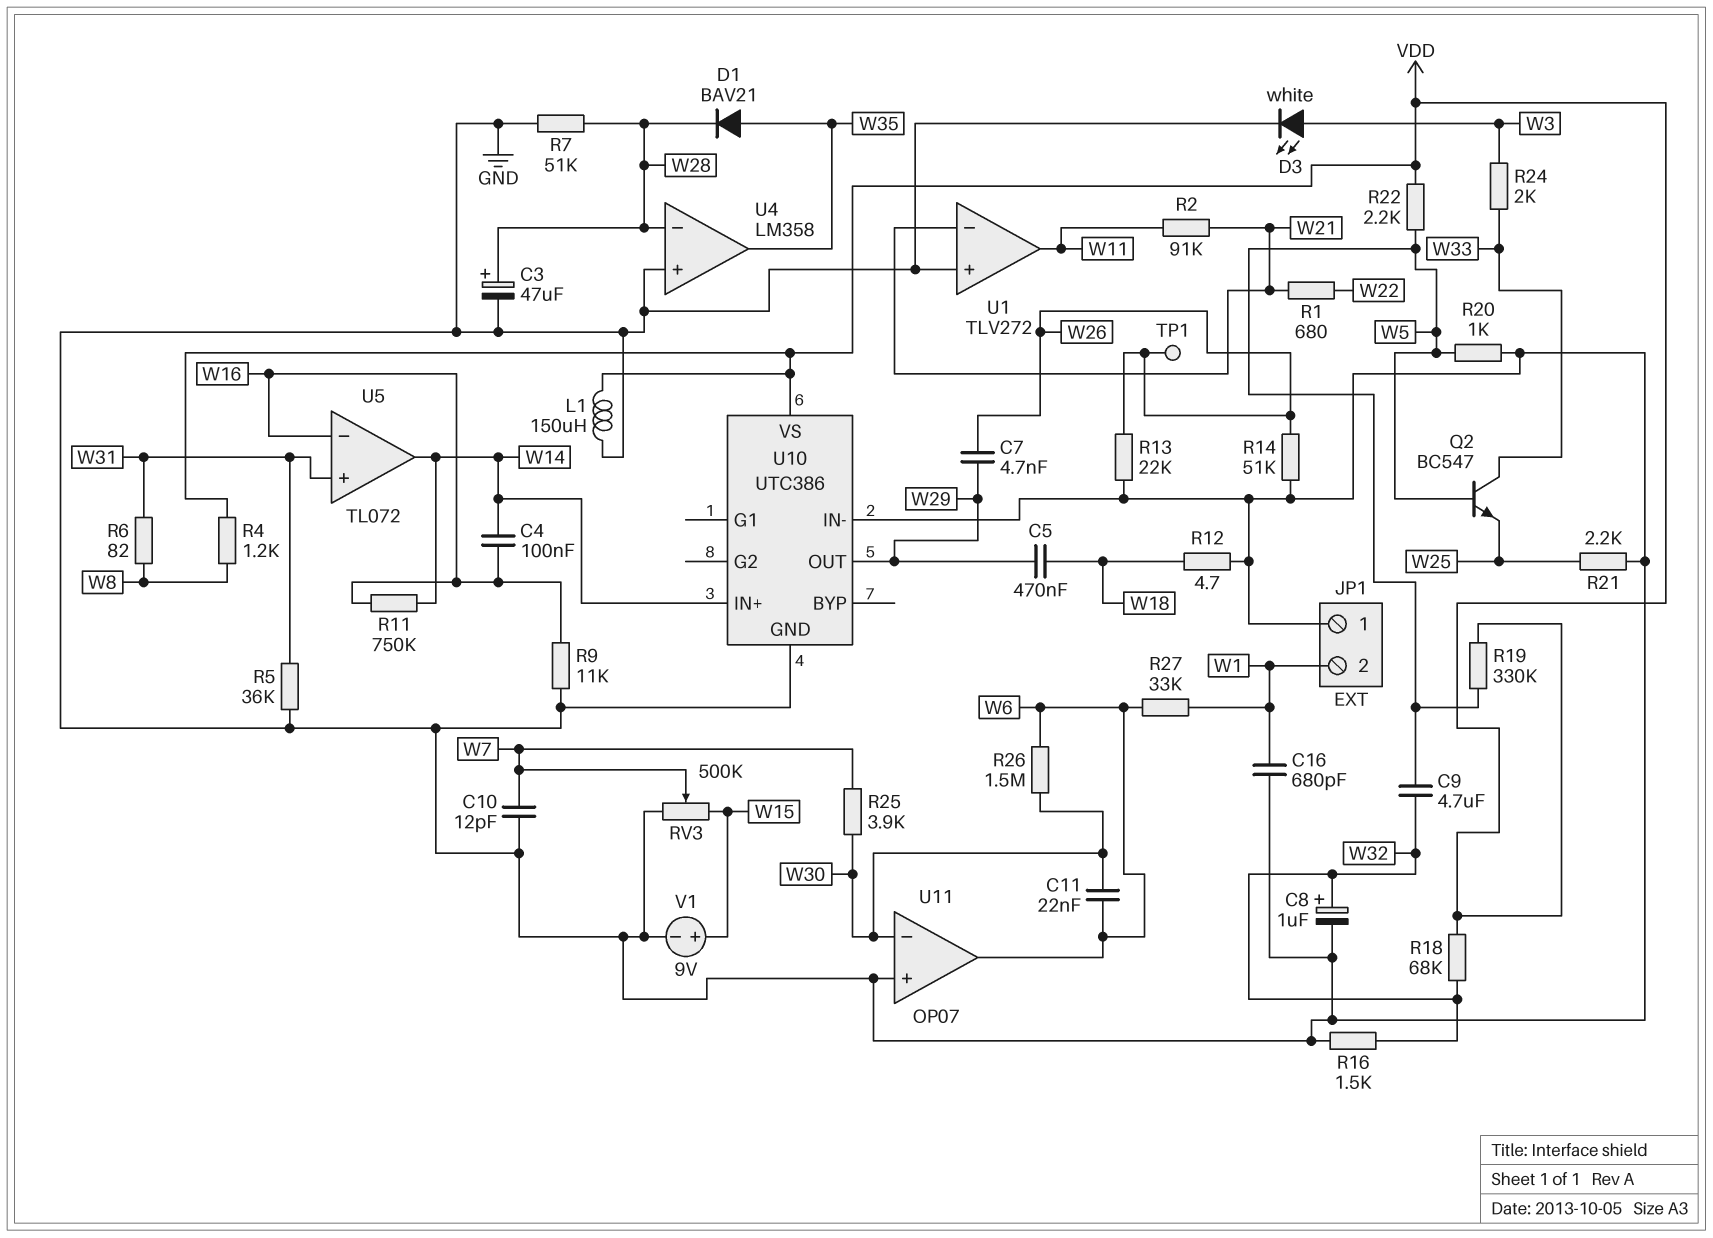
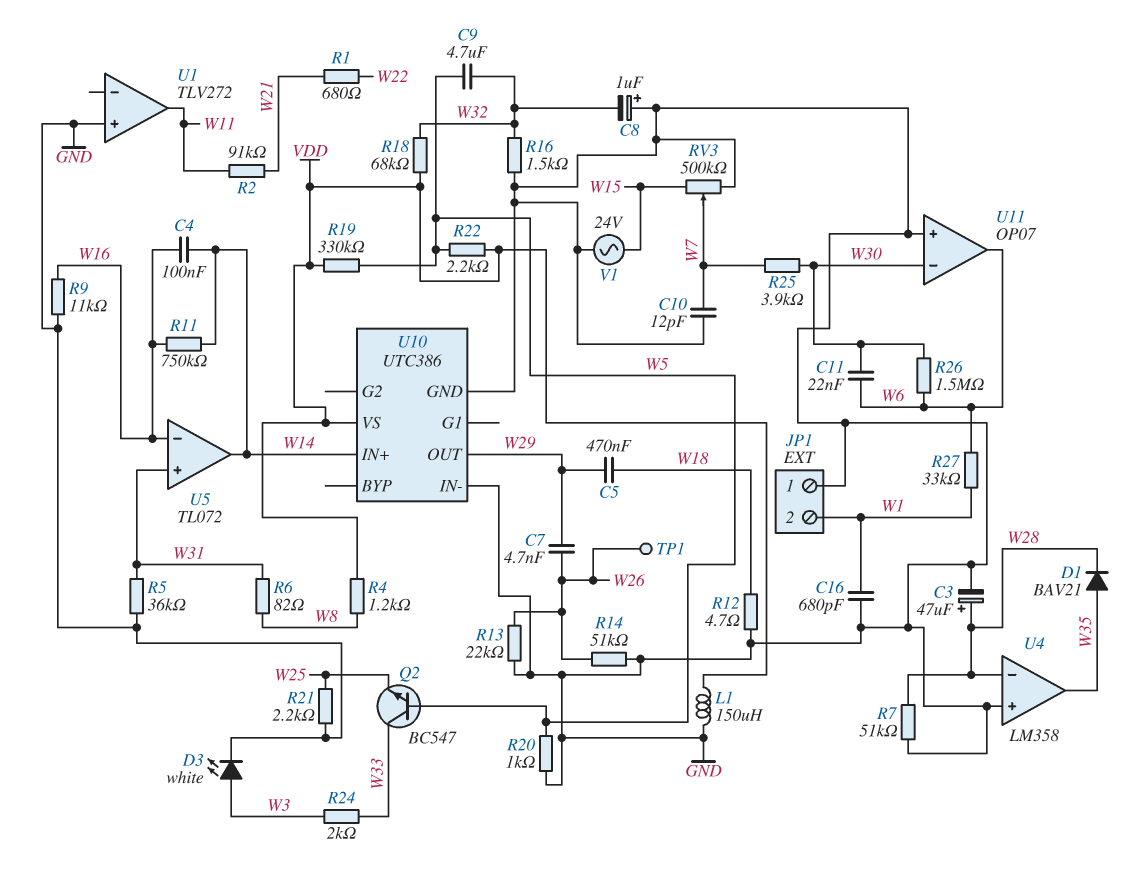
C8: 1uF (plus W32, minus GND) -> 1uF (plus GND, minus W32)
U1 pin in-: W21 -> none
V1: 9V (plus W15, minus GND) -> AC 24V (GND, W15)

